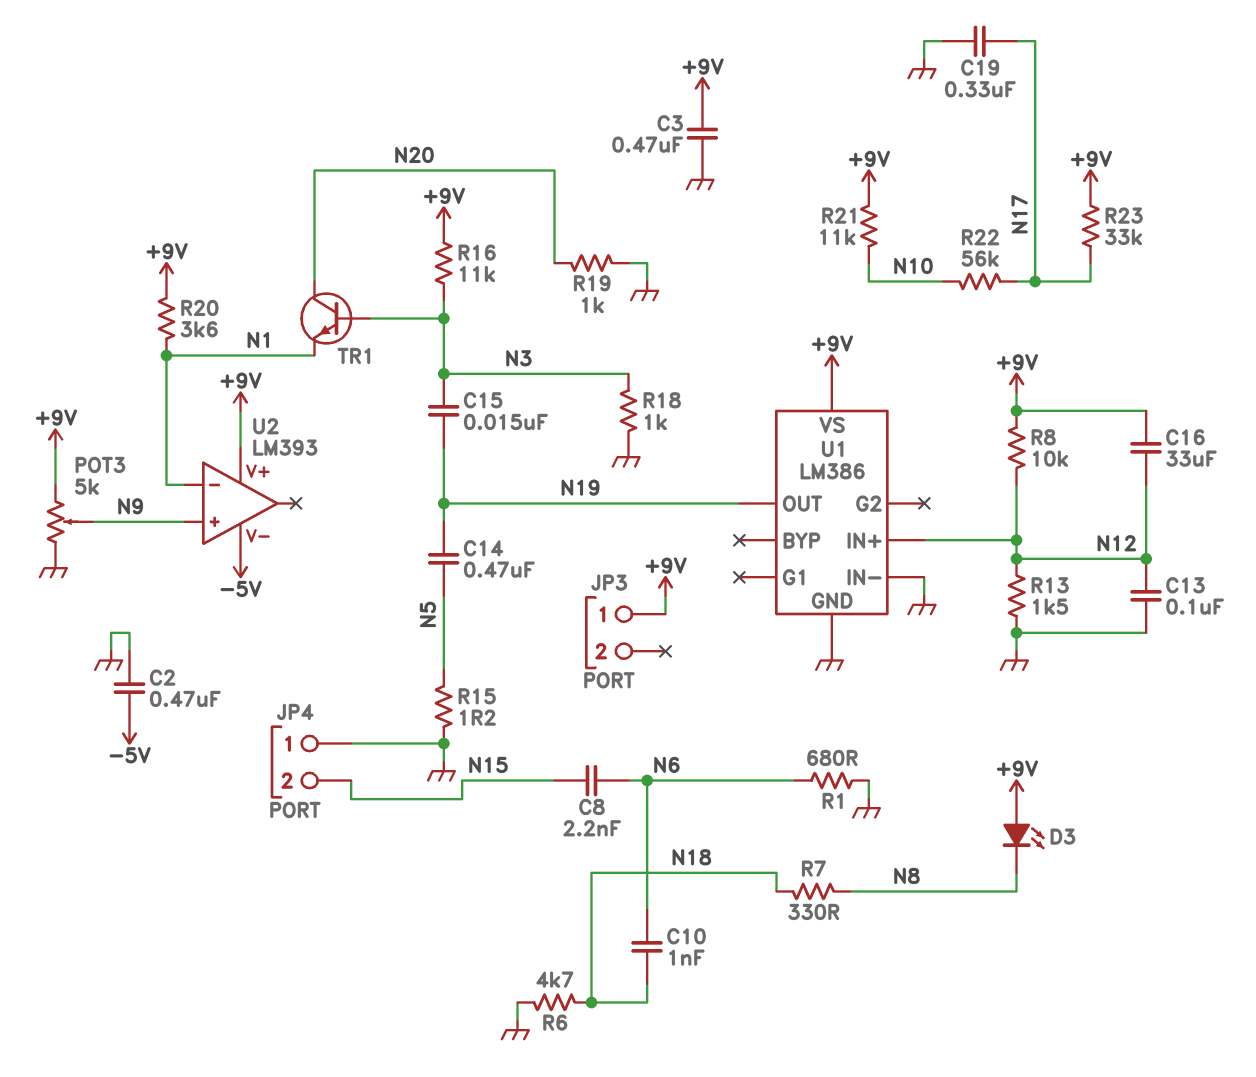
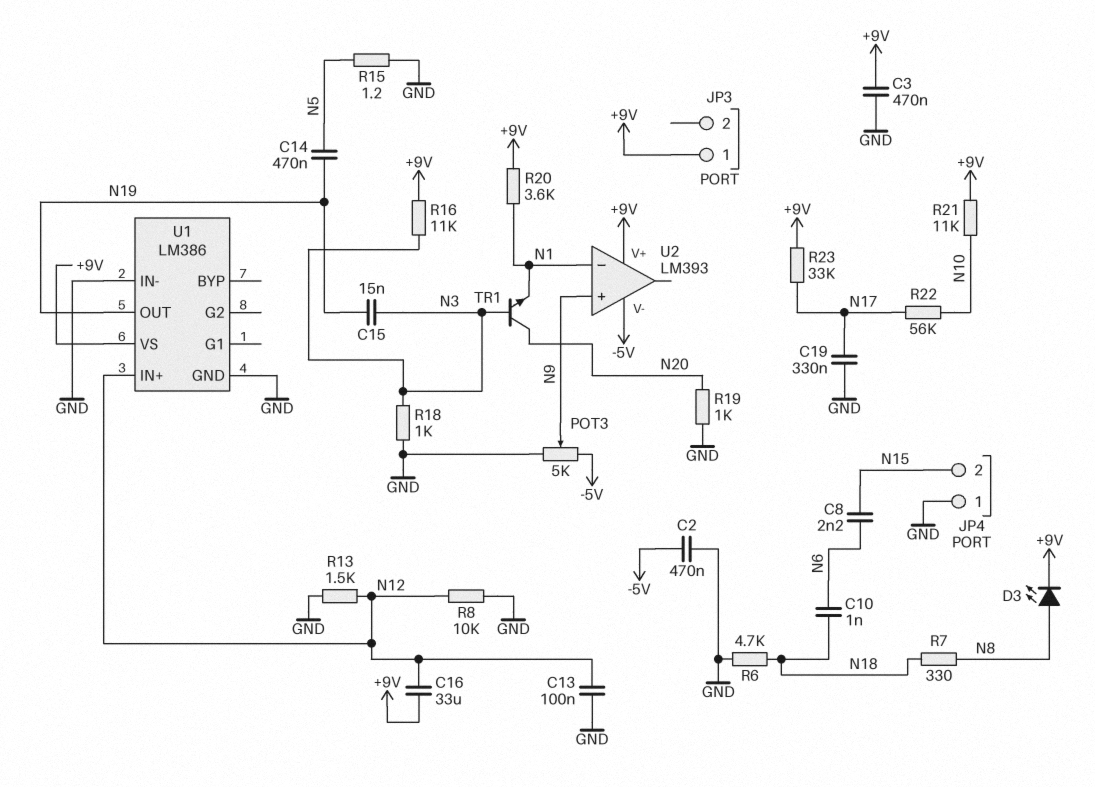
D3: LED (A +9V, K N8) -> LED (A N8, K +9V)
POT3: 5k (+9V, GND, wiper N9) -> 5k (-5V, GND, wiper N9)
R1: 680 (GND, N6) -> none
R8: 10k (+9V, N12) -> 10k (GND, N12)

